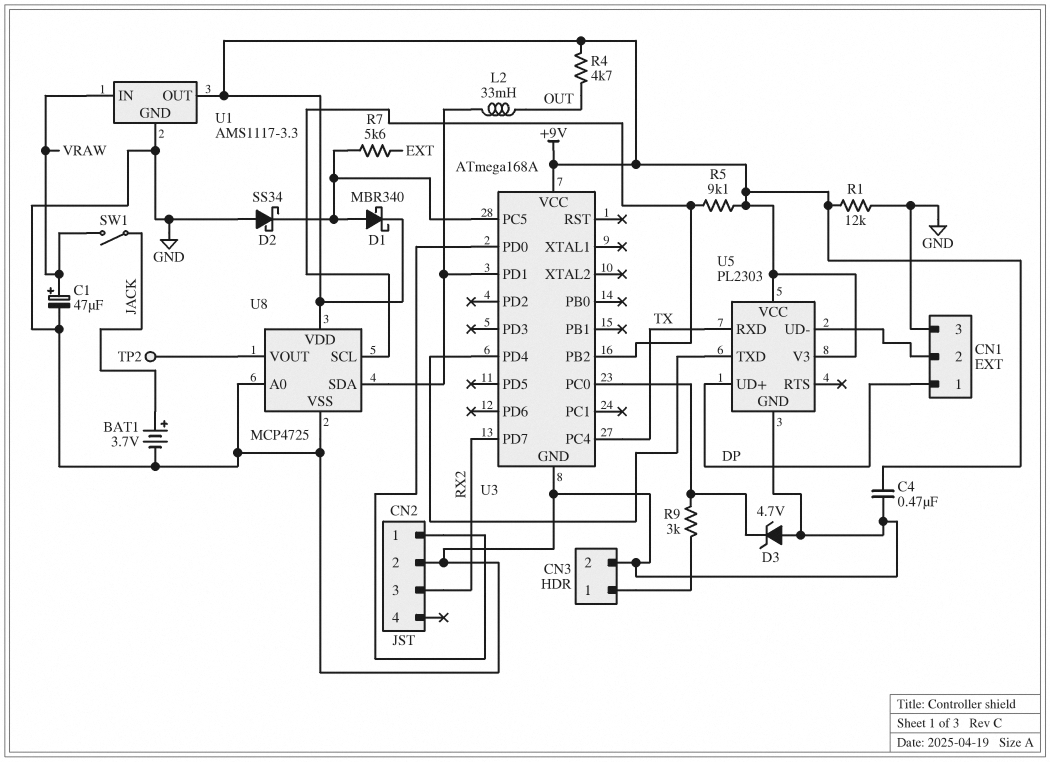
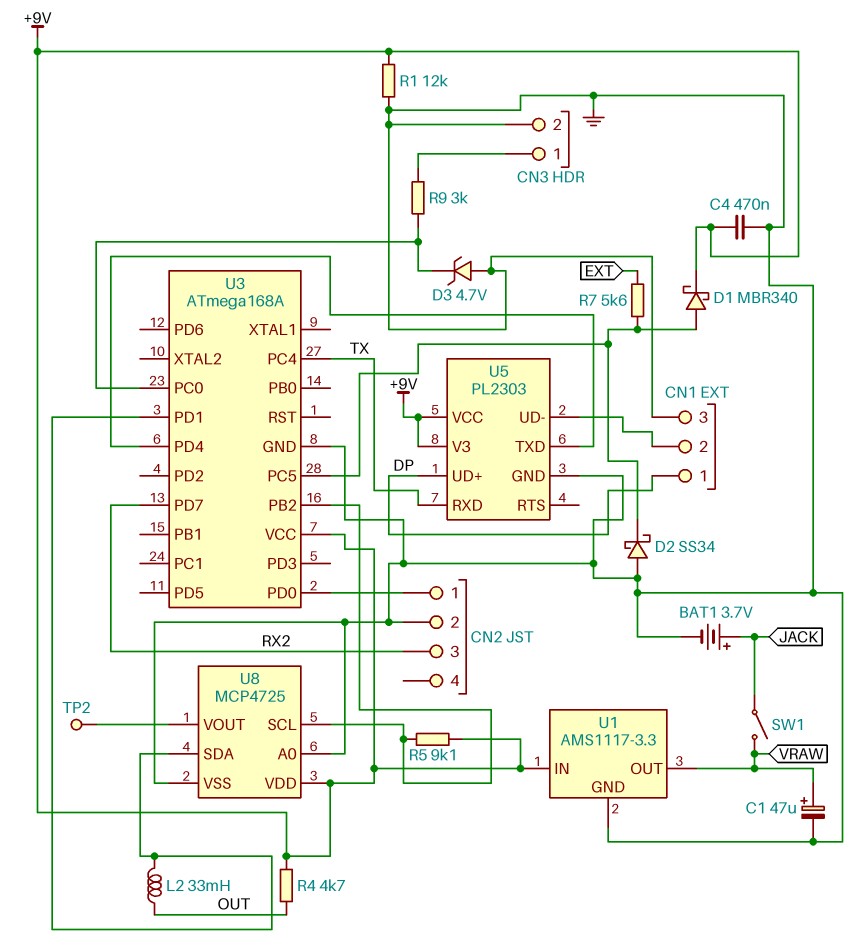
U1 pin IN: VRAW -> +9V
U1 pin OUT: +9V -> VRAW

